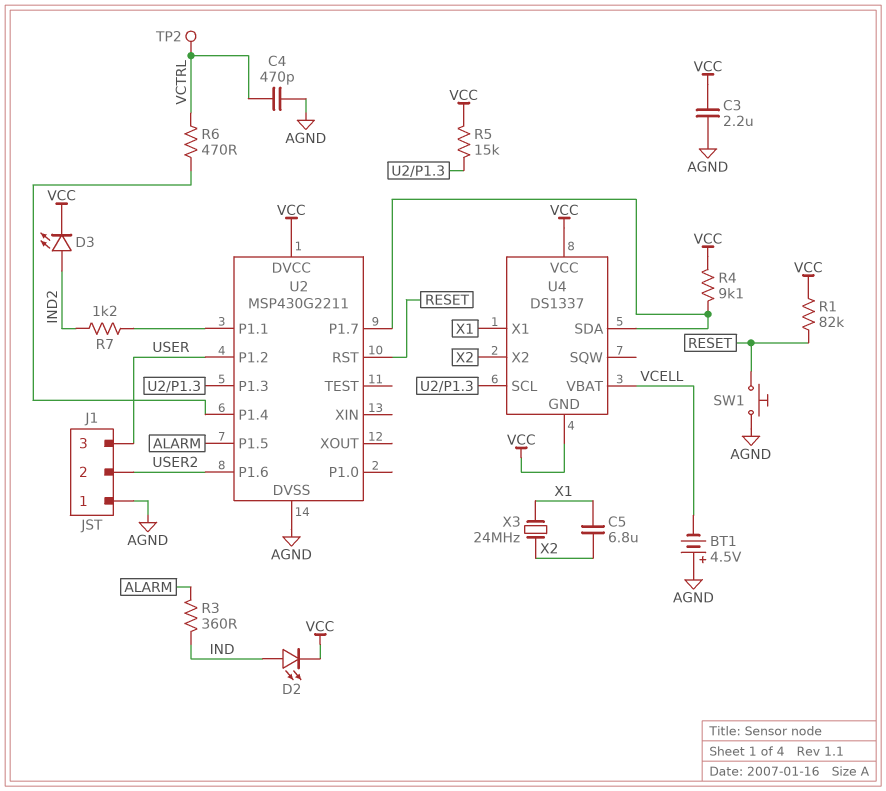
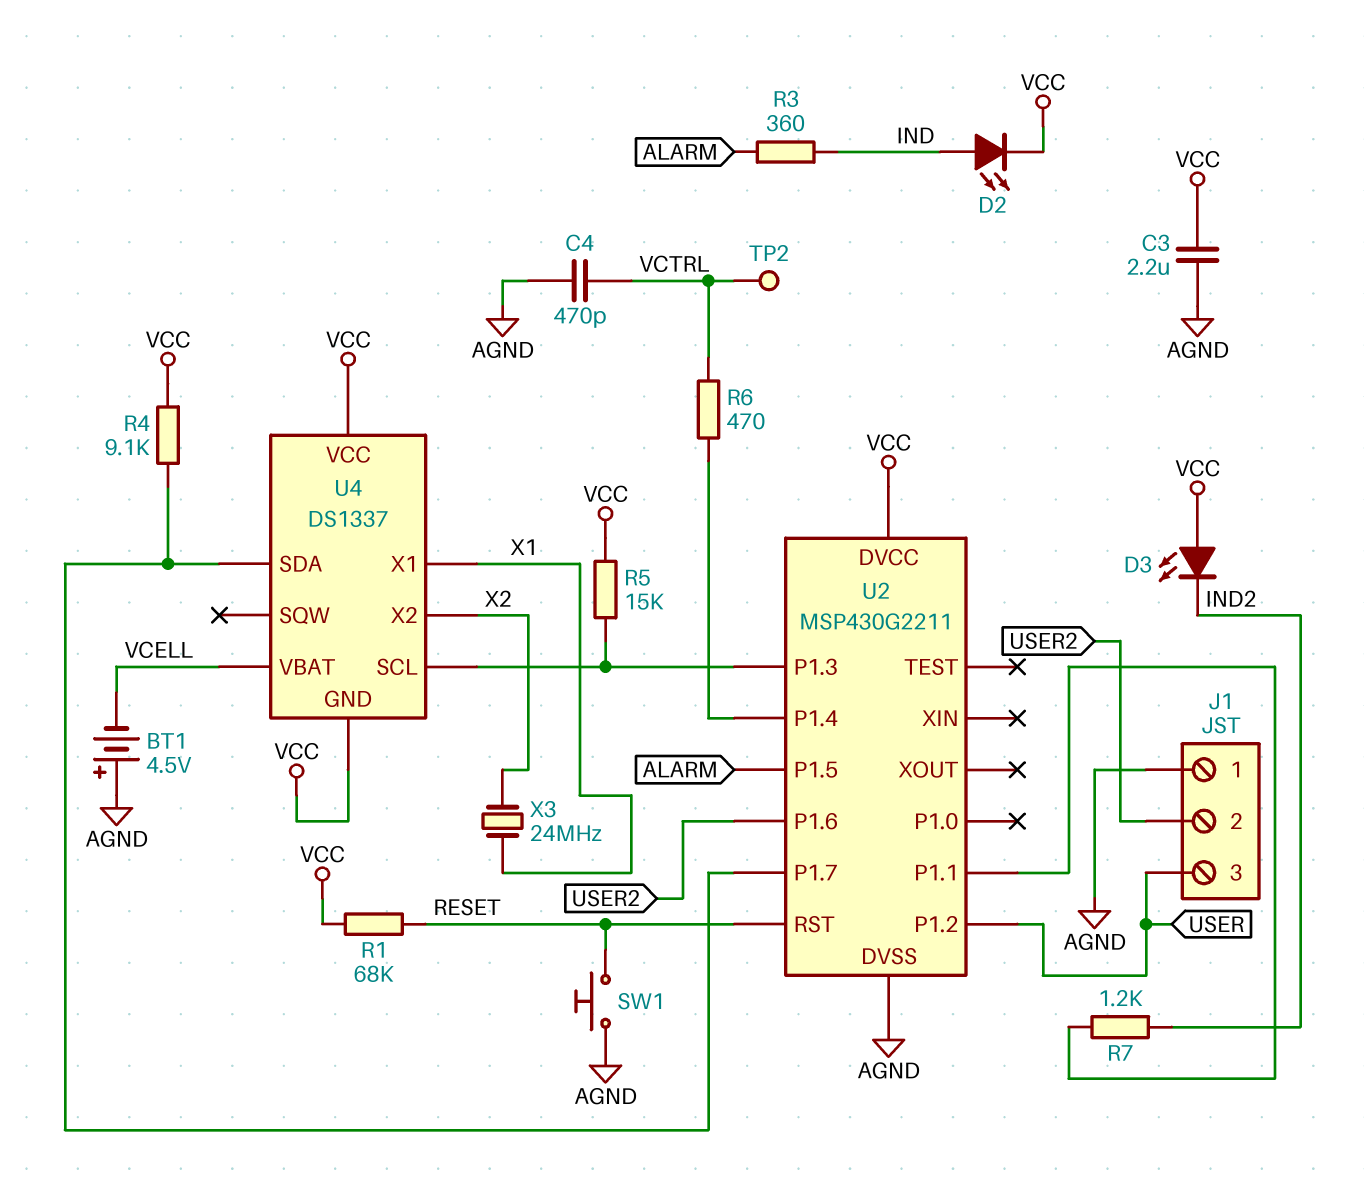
C5: 6.8uF (X1, X2) -> none
D3: LED (A IND2, K VCC) -> LED (A VCC, K IND2)
R1: 82k (RESET, VCC) -> 68k (RESET, VCC)

